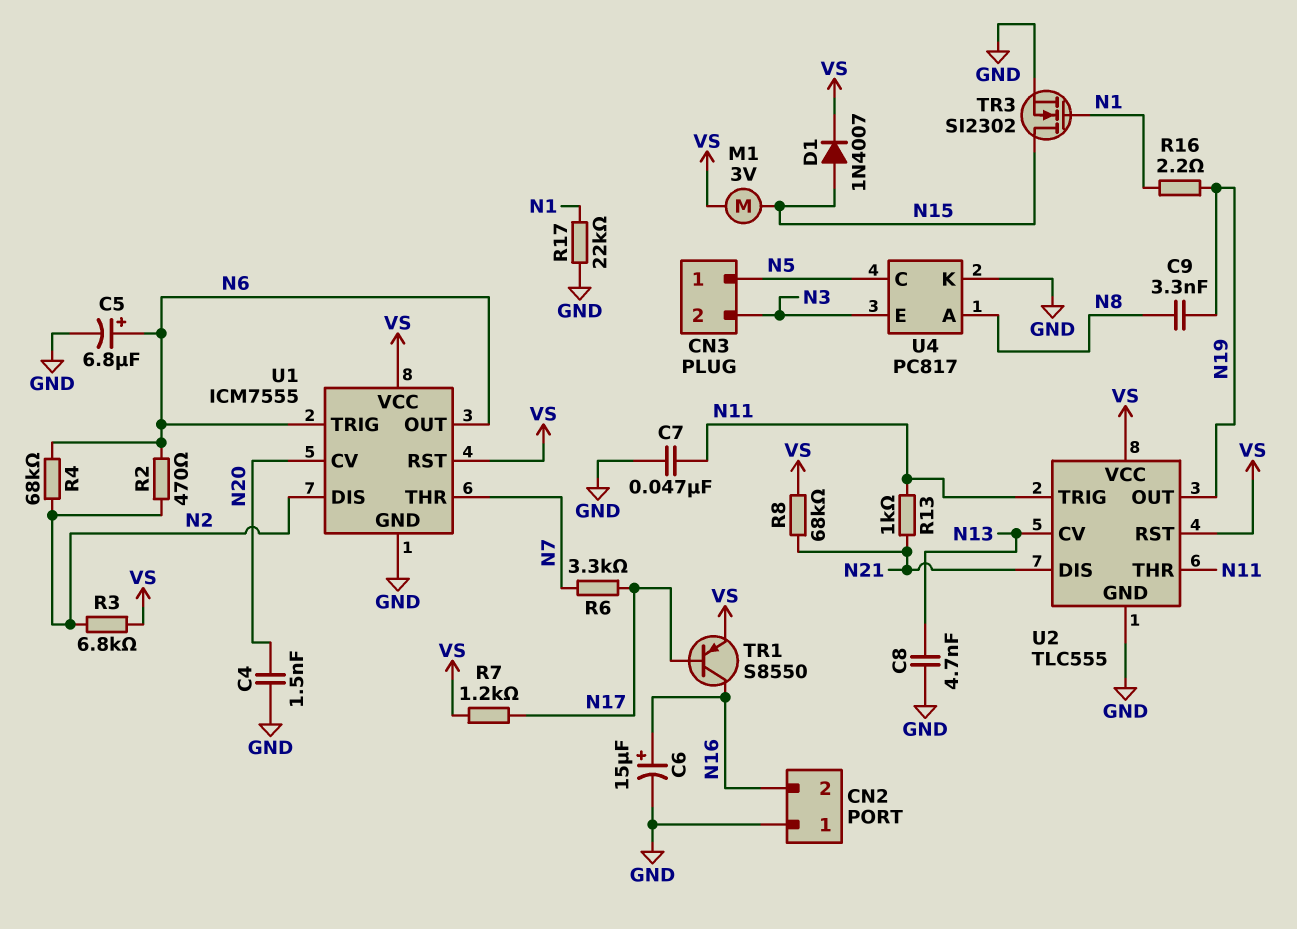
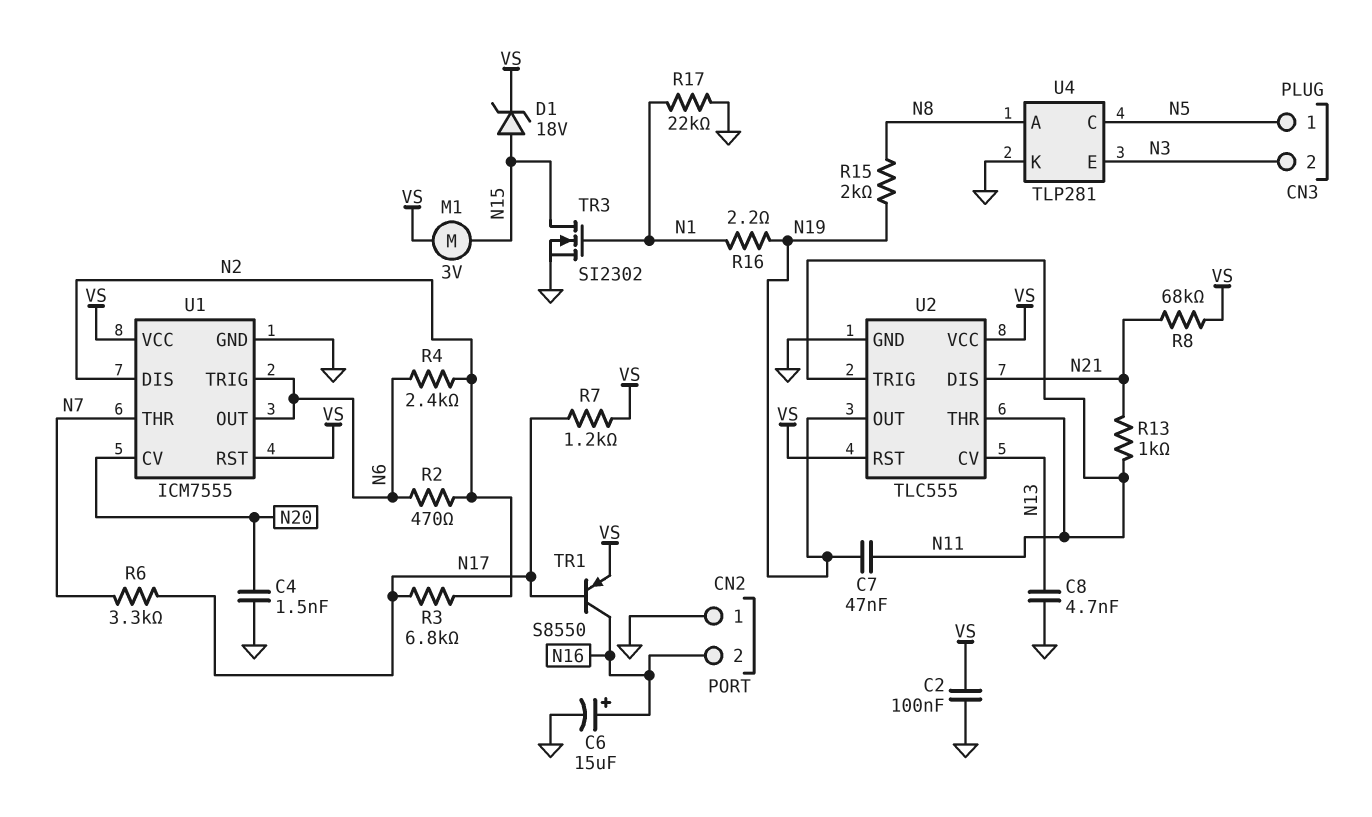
C2: none -> 100nF (GND, VS)
C5: 6.8uF (plus N6, minus GND) -> none
C7: 47nF (GND, N11) -> 47nF (N11, N19)
C9: 3.3nF (N8, N19) -> none
D1: diode 1N4007 (A N15, K VS) -> zener 18V (A N15, K VS)
R3: 6.8k (N2, VS) -> 6.8k (N2, N17)
R4: 68k (N2, N6) -> 2.4k (N2, N6)
R15: none -> 2k (N8, N19)
U4: PC817 -> TLP281

